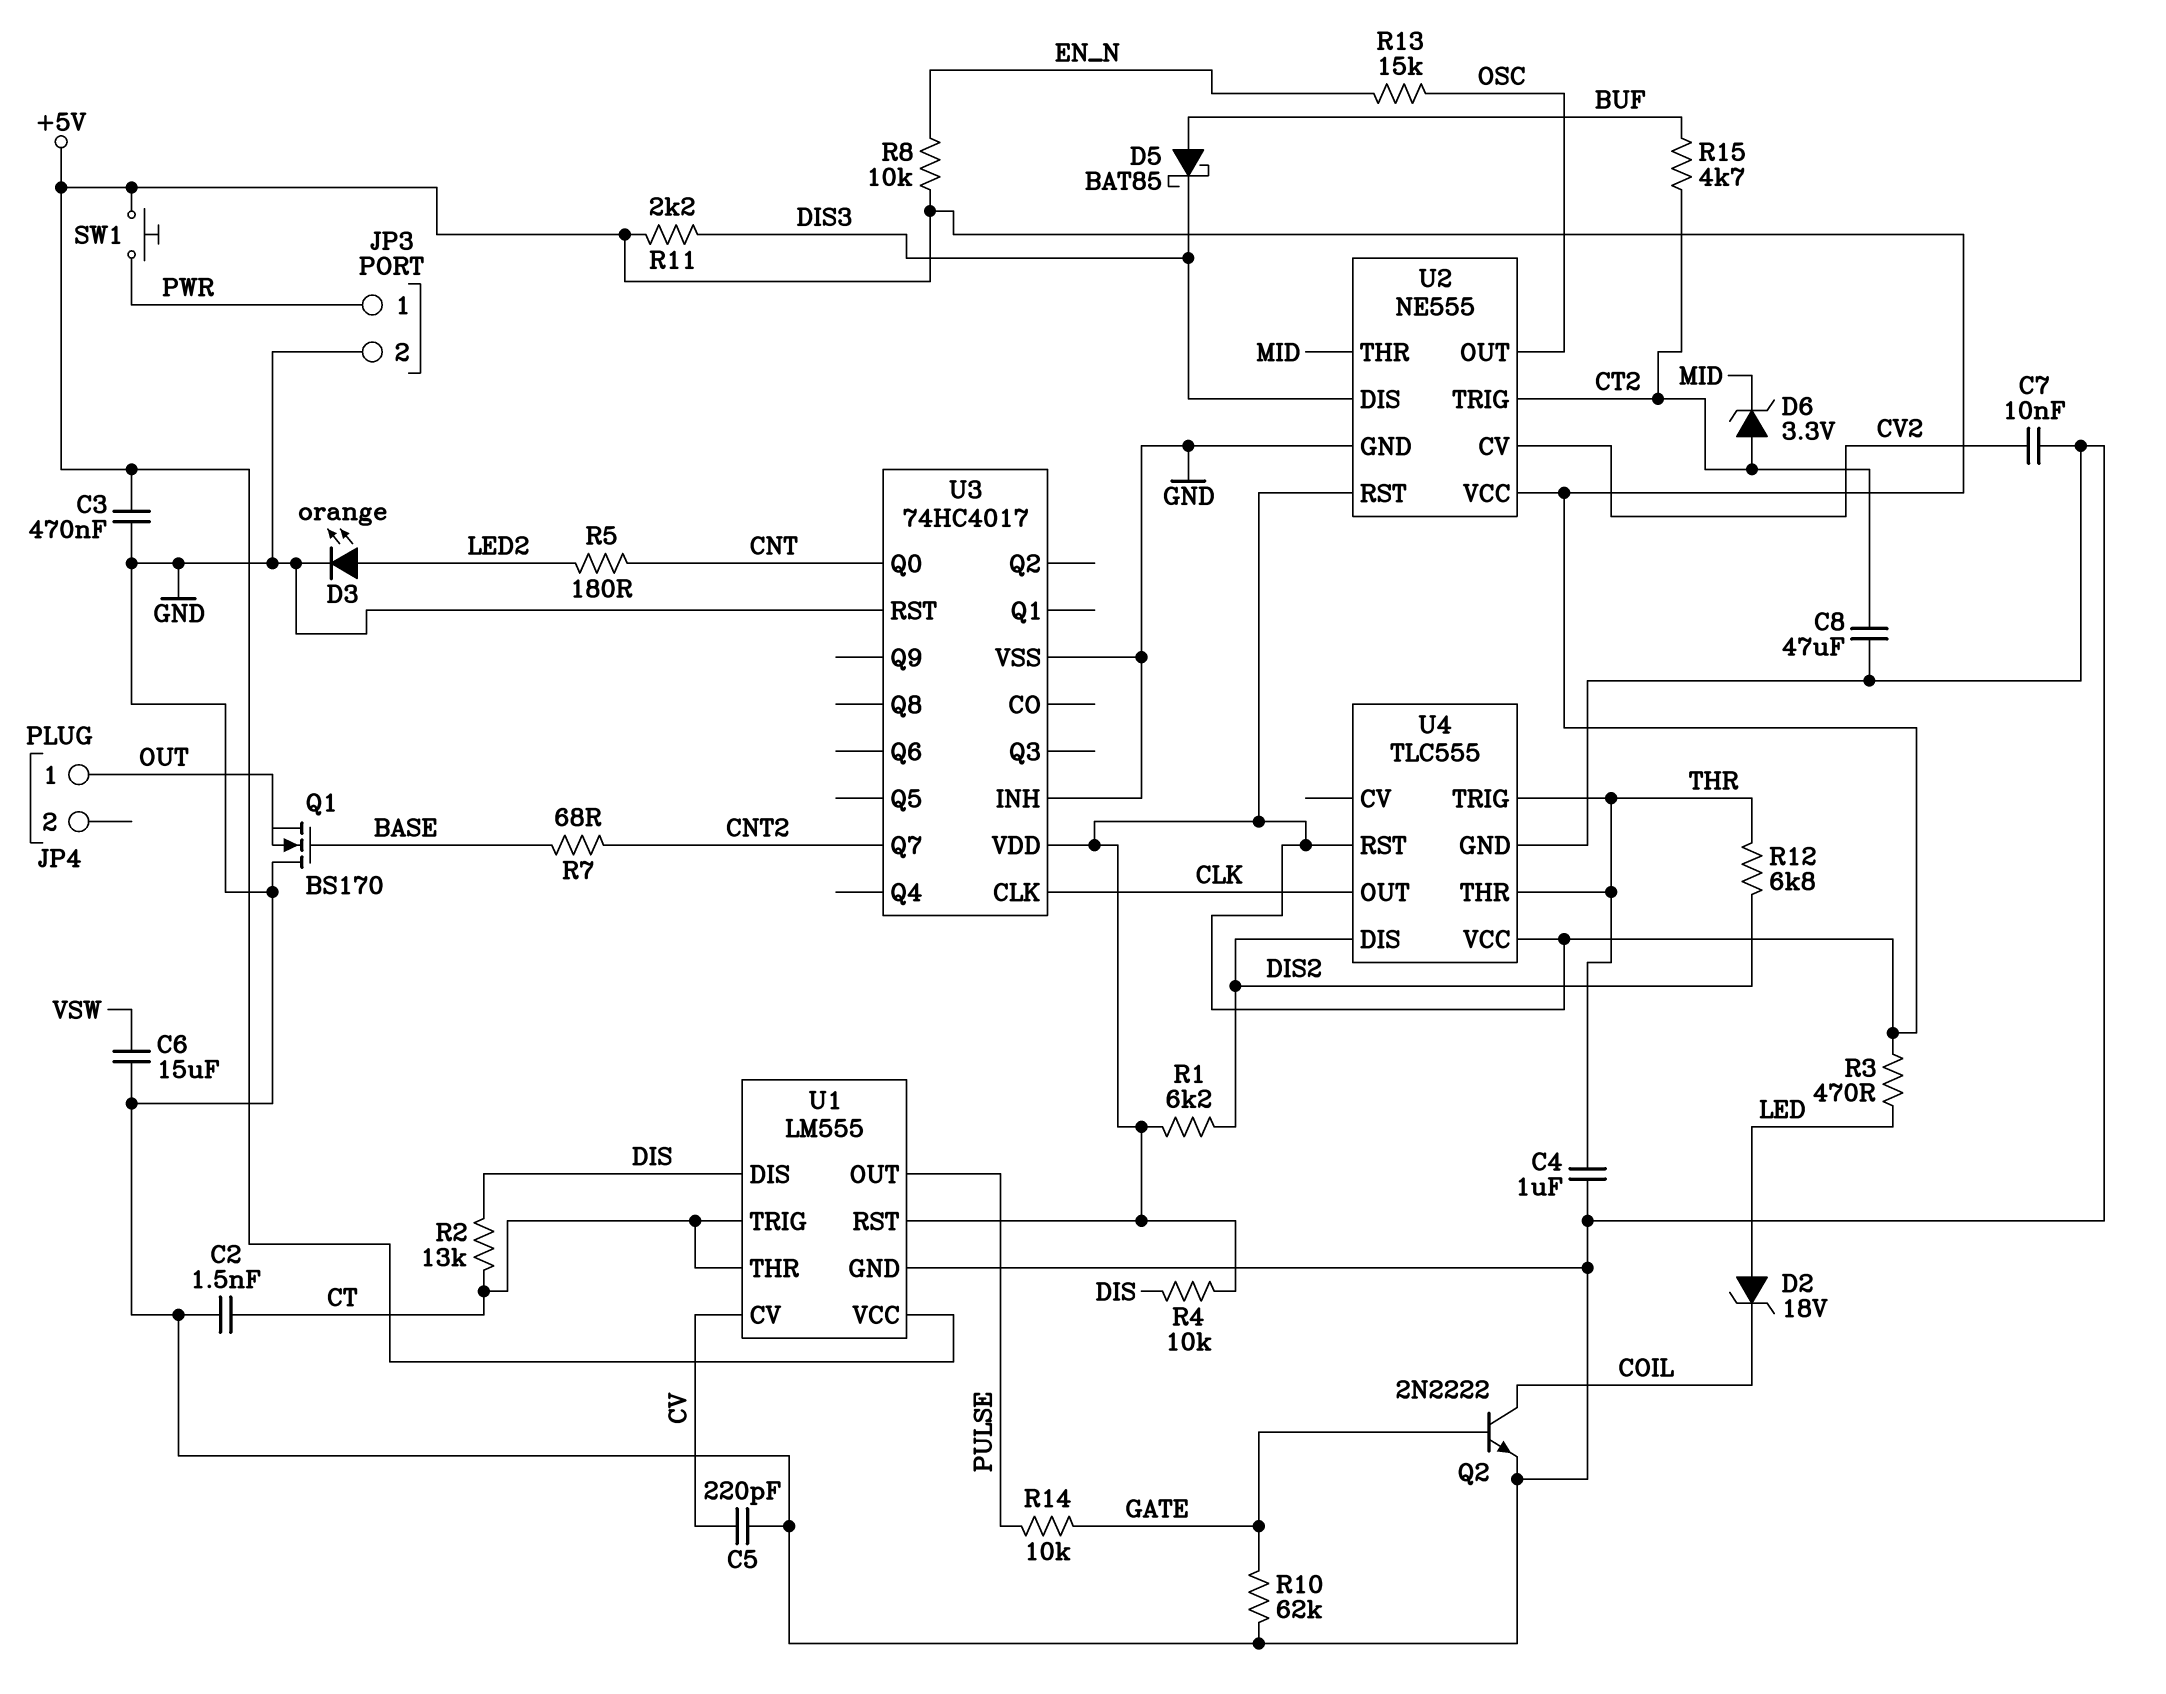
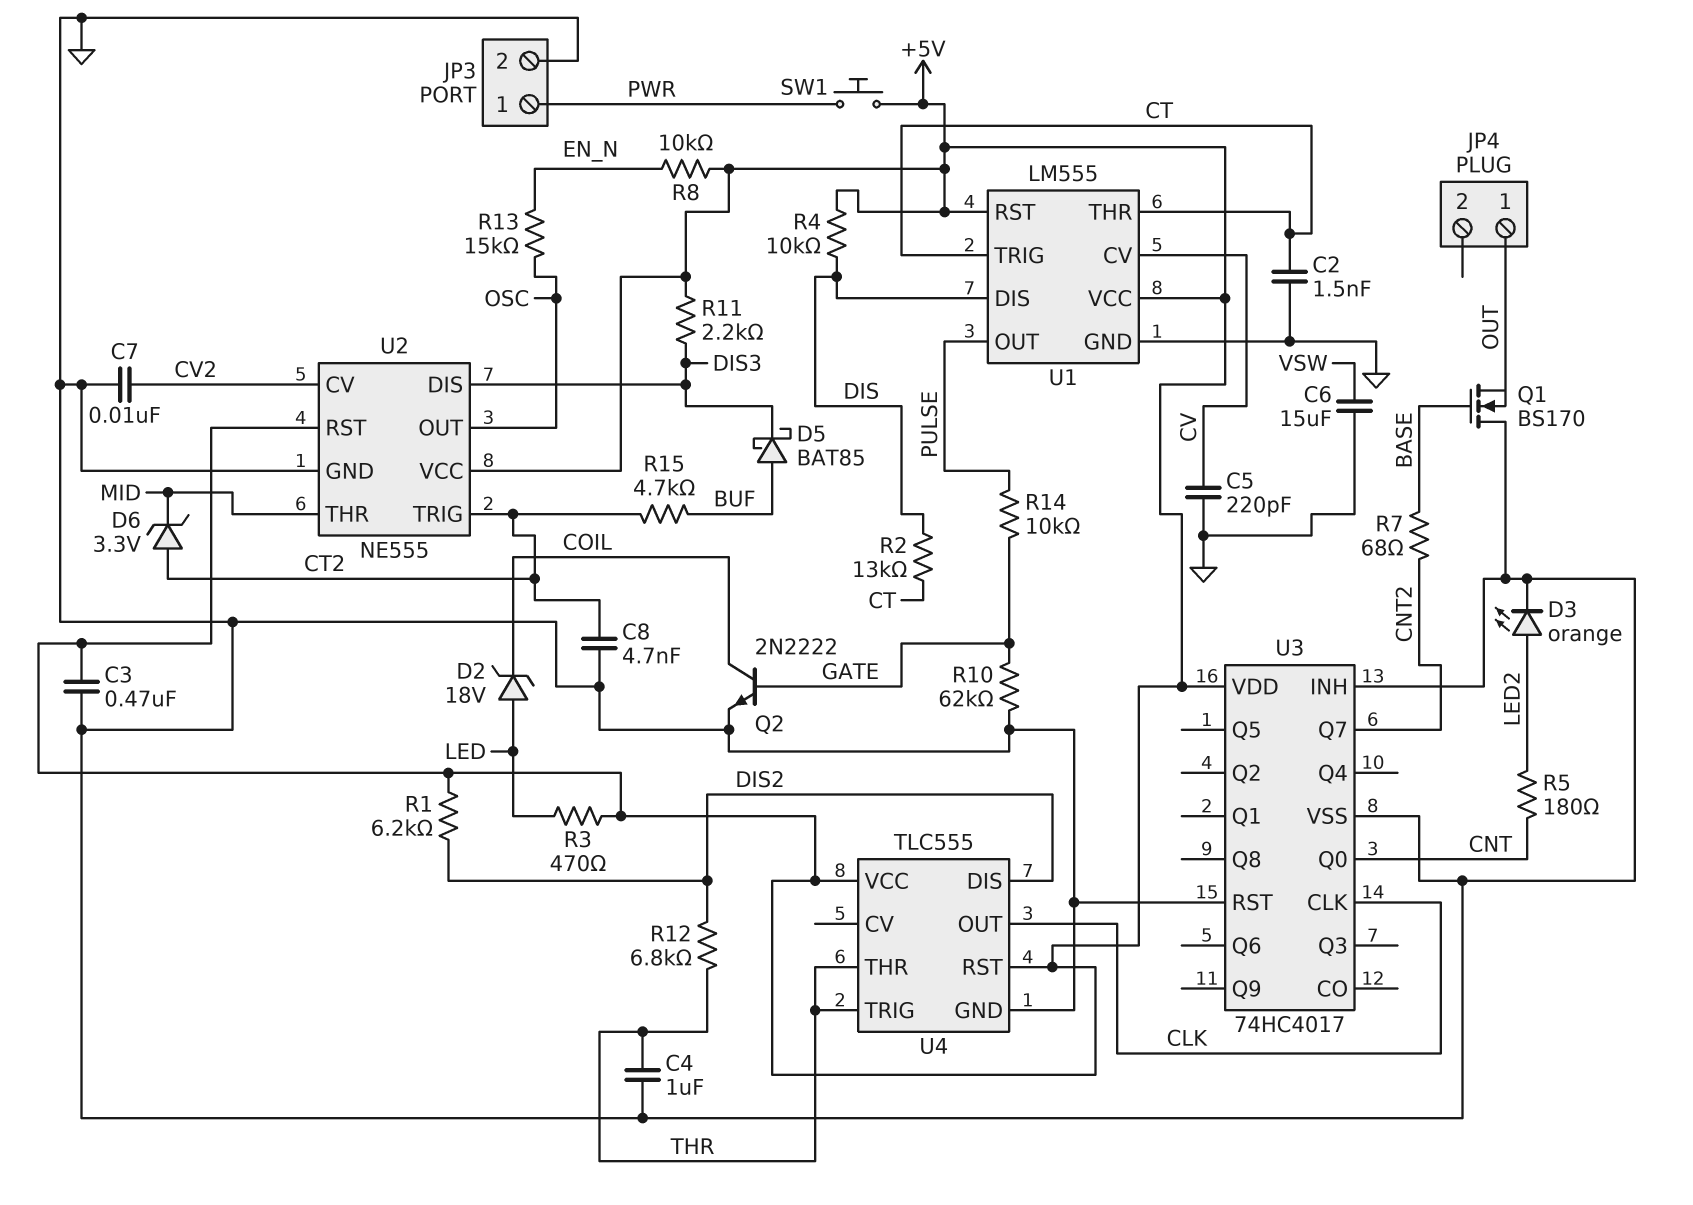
C8: 47uF (CT2, GND) -> 4.7nF (CT2, GND)

